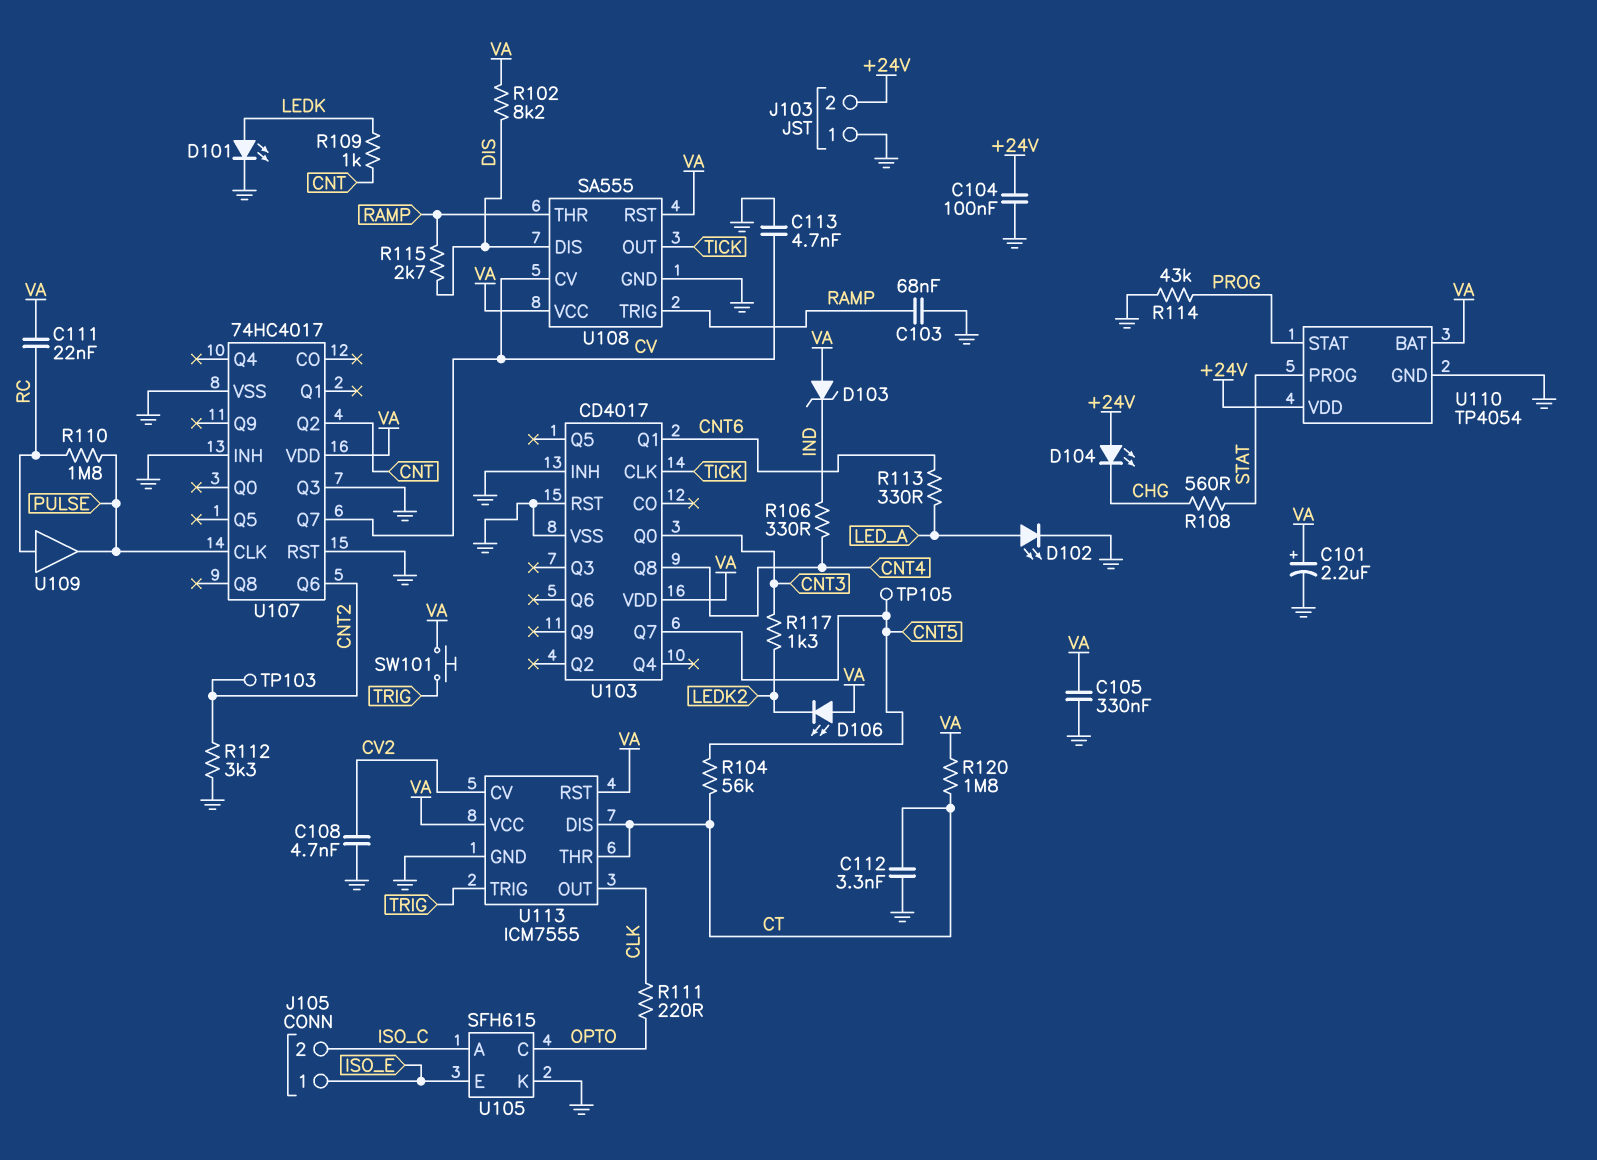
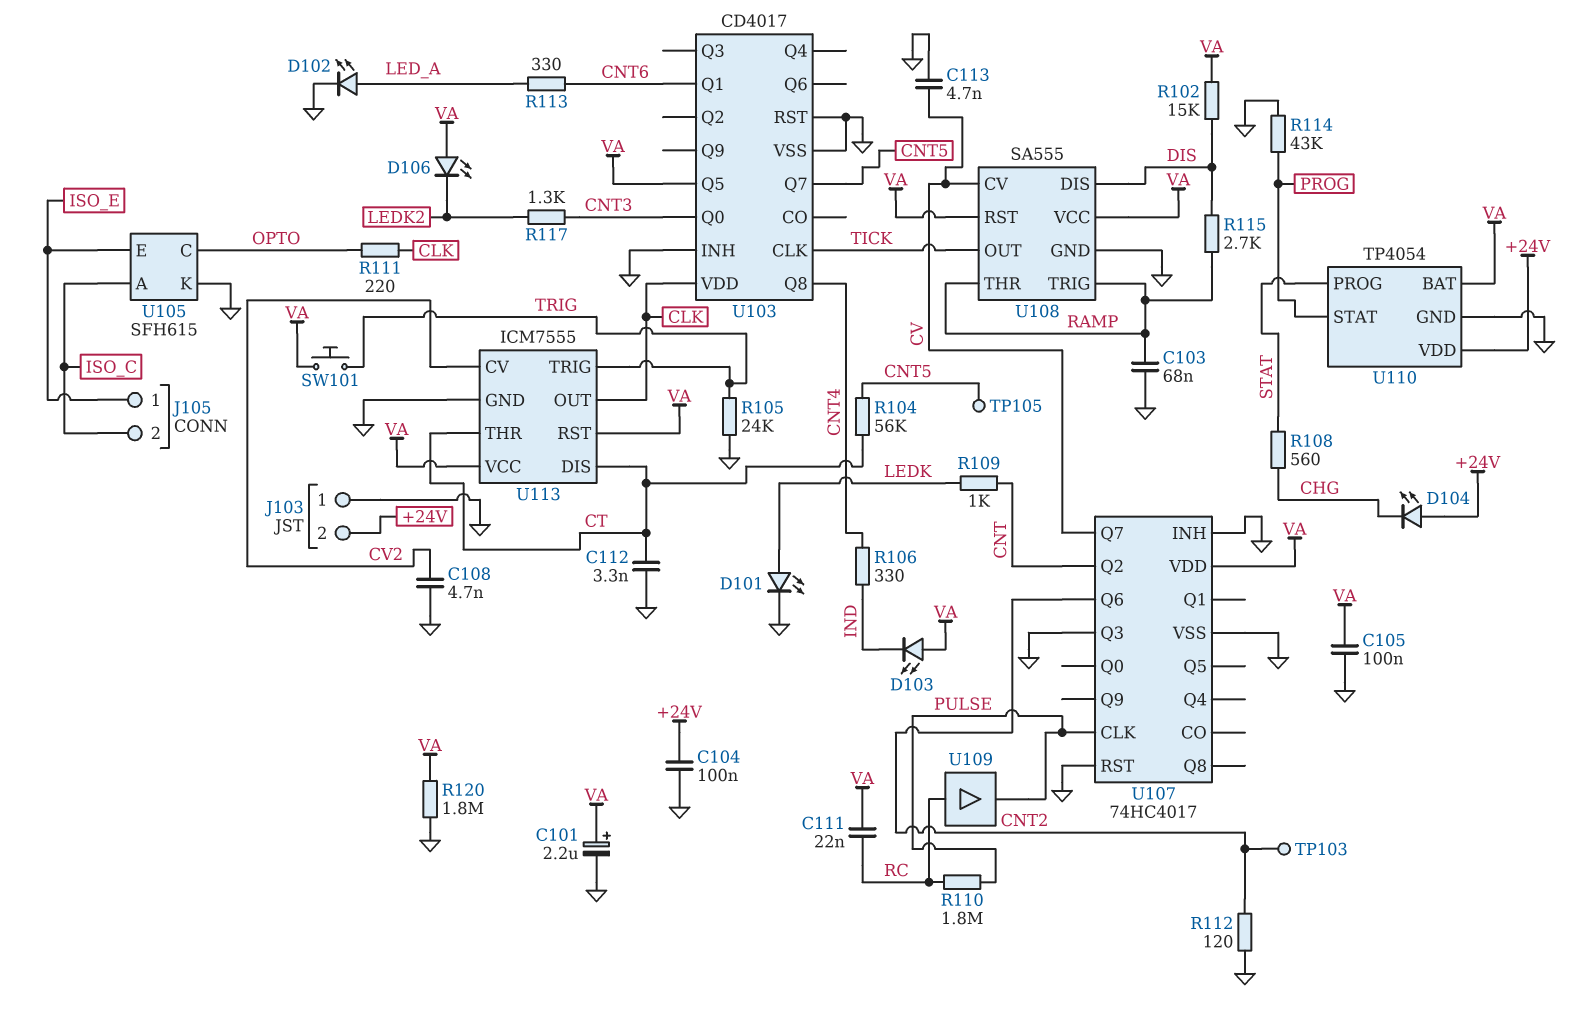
C105: 330nF (GND, VA) -> 100nF (GND, VA)
D103: zener (A VA, K IND) -> LED (A VA, K IND)
R102: 8.2k (DIS, VA) -> 15k (DIS, VA)
R105: none -> 24k (GND, TRIG)
R112: 3.3k (CNT2, GND) -> 120 (CNT2, GND)
R120: 1.8M (CT, VA) -> 1.8M (GND, VA)
U103 pin Q5: none -> VA
U103 pin VDD: VA -> CLK

